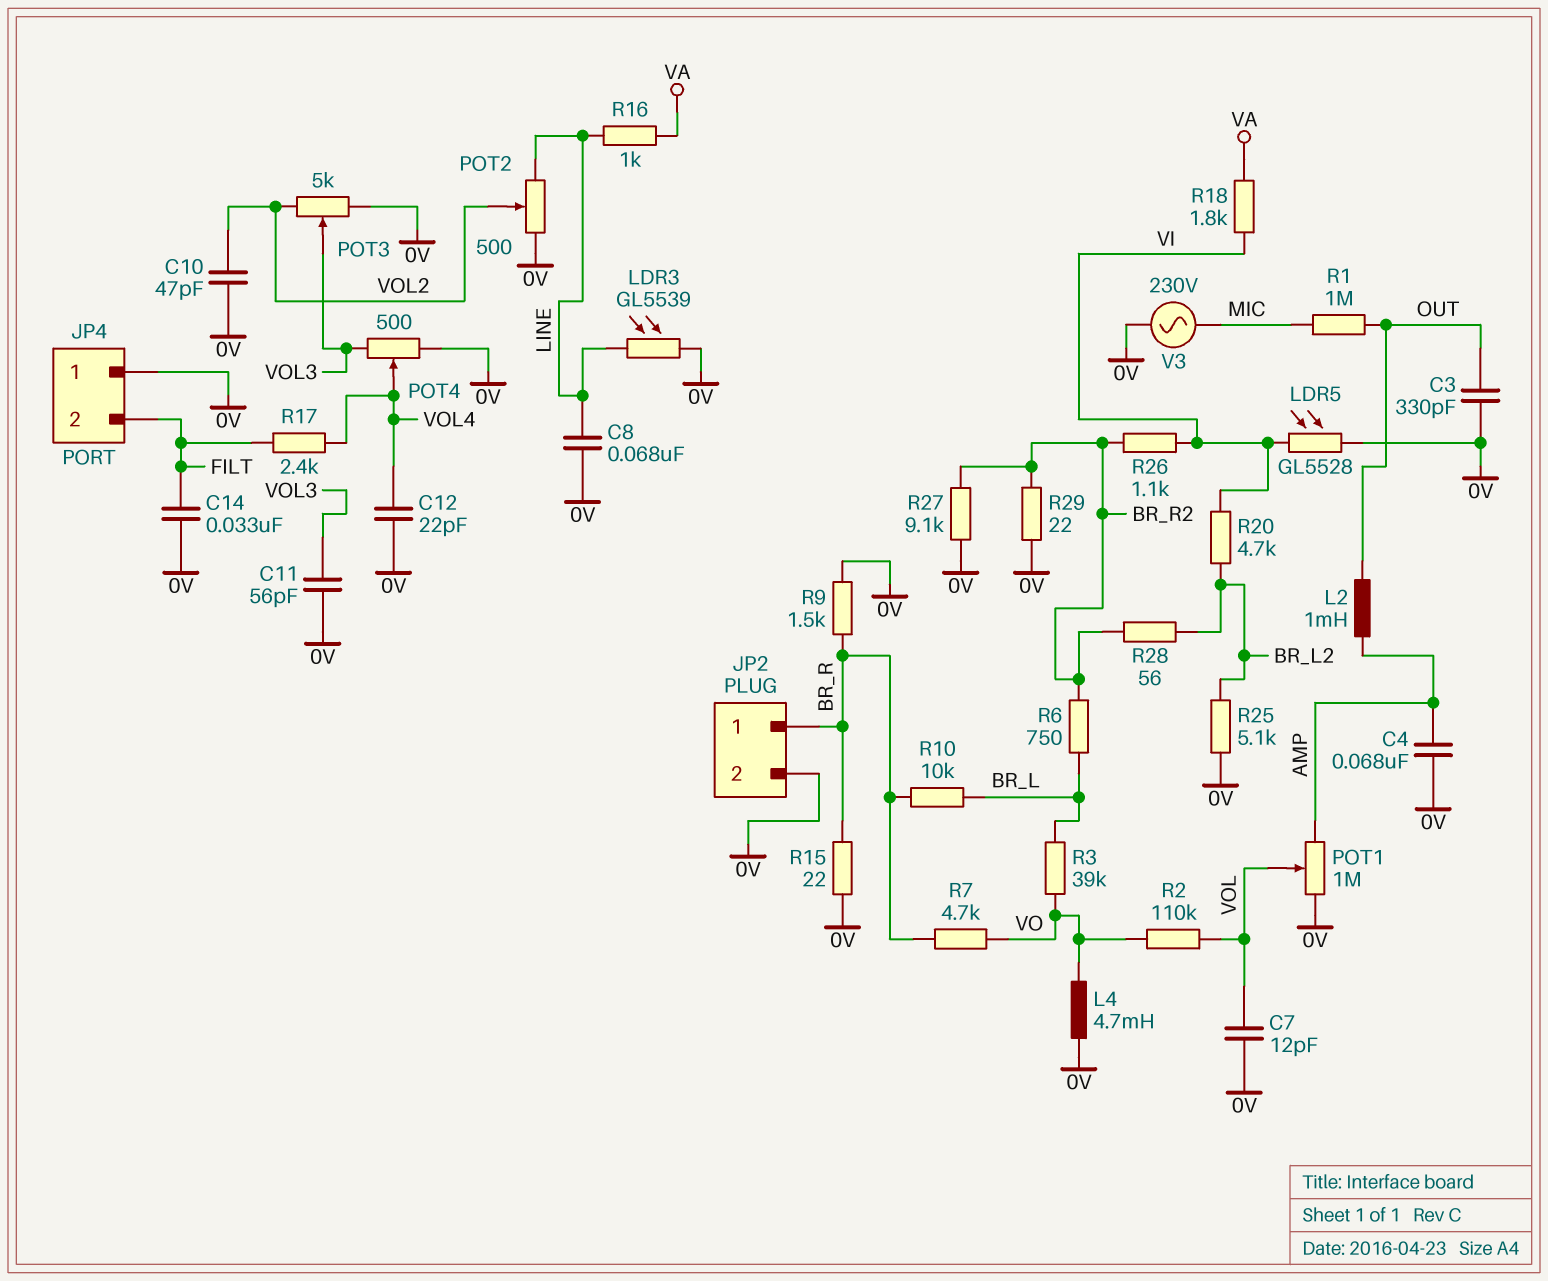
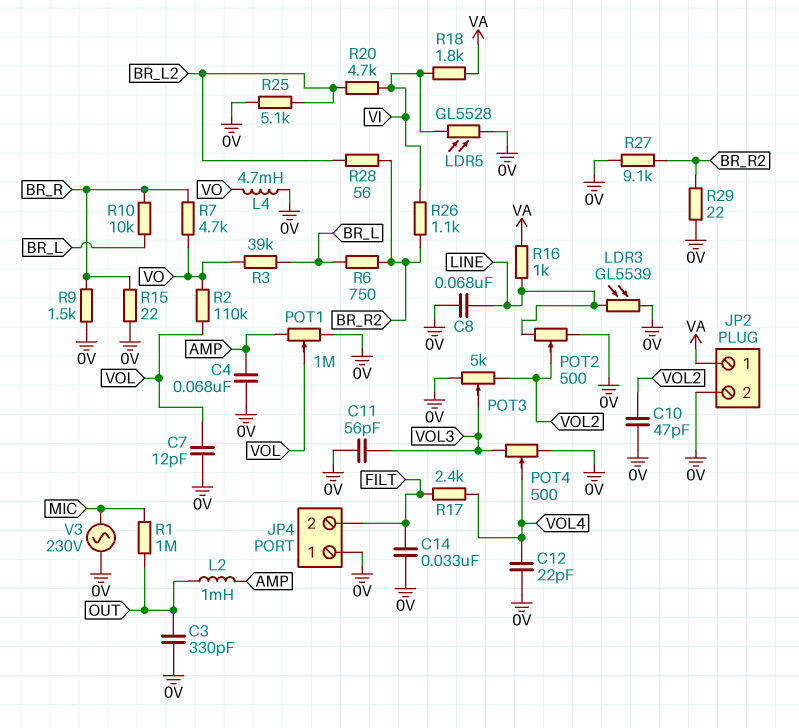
JP2 pin 1: BR_R -> VA

